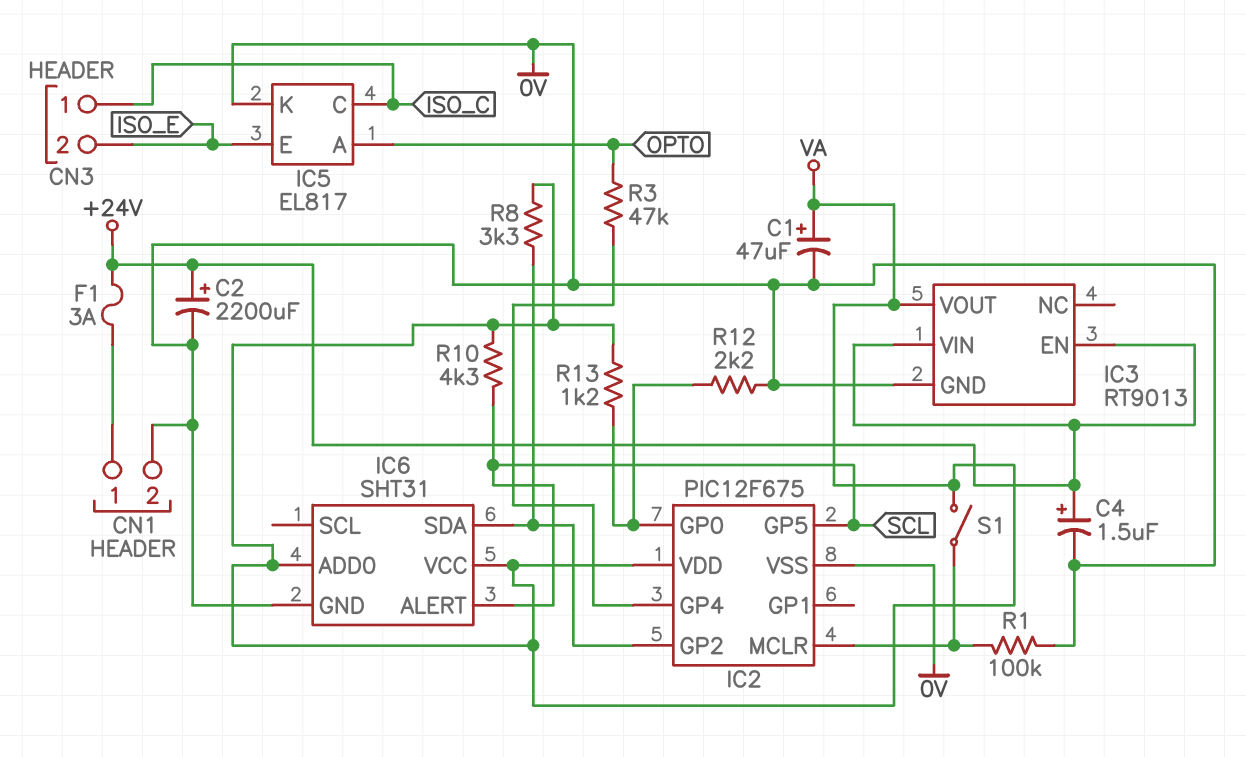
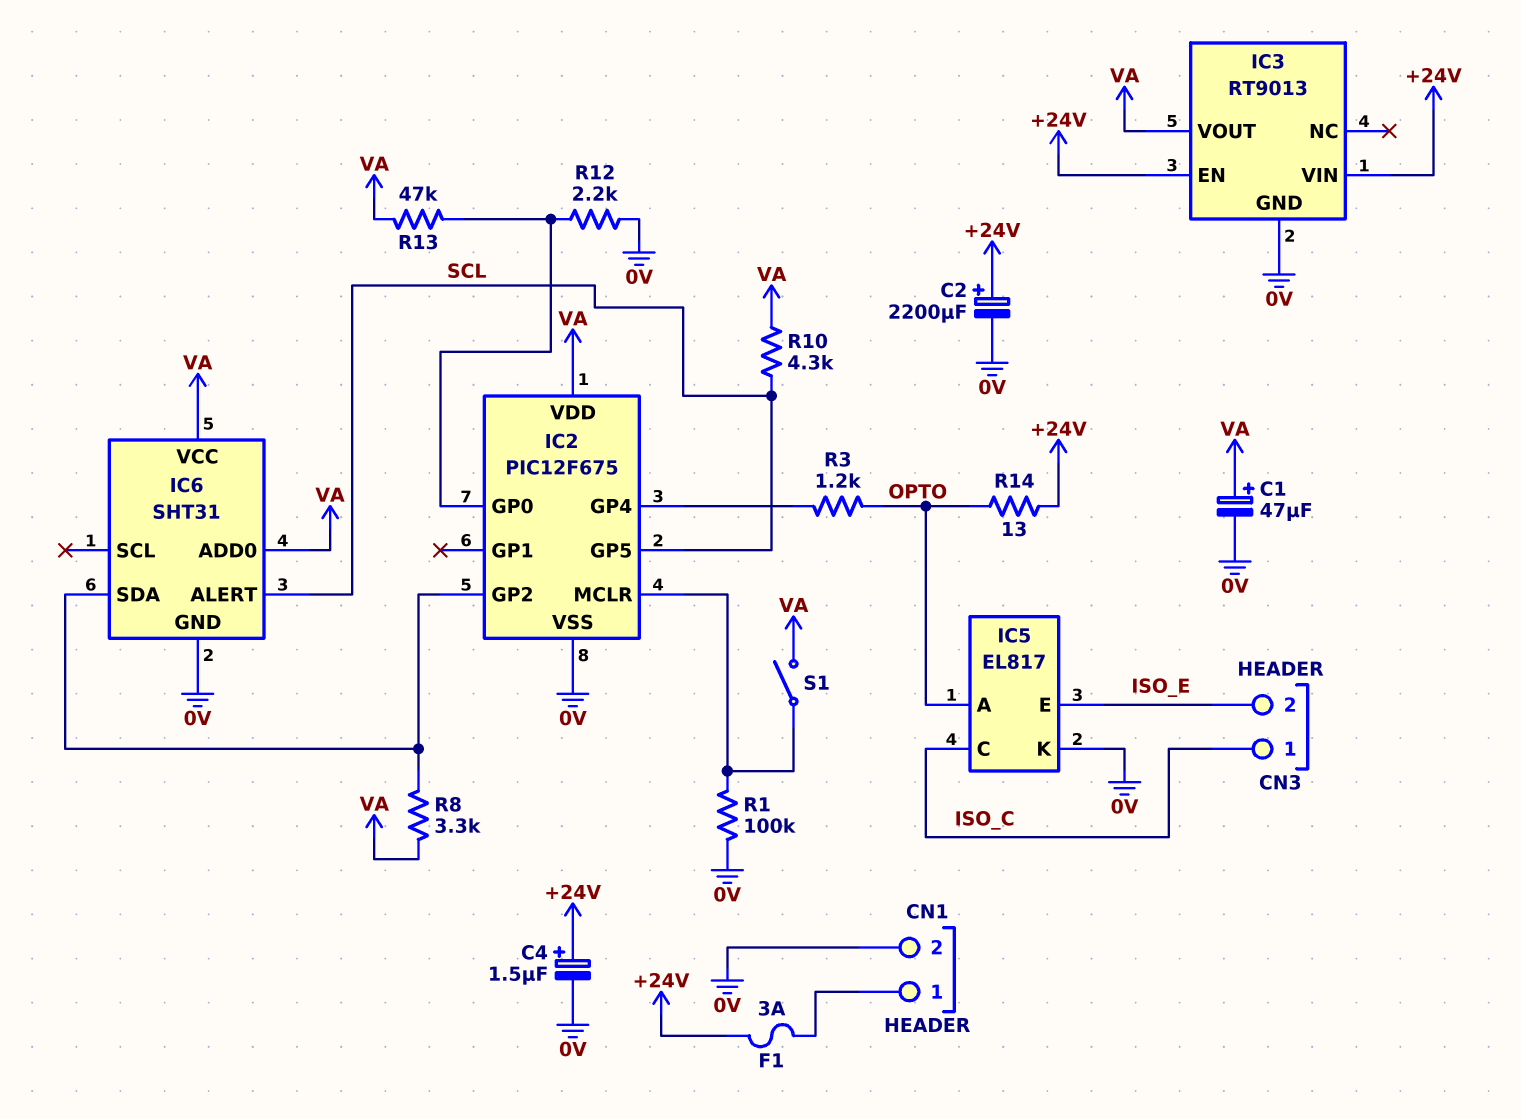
R3: 47k (IC2/GP4, OPTO) -> 1.2k (IC2/GP4, OPTO)
R13: 1.2k (IC2/GP0, VA) -> 47k (IC2/GP0, VA)
R14: none -> 13 (+24V, OPTO)

